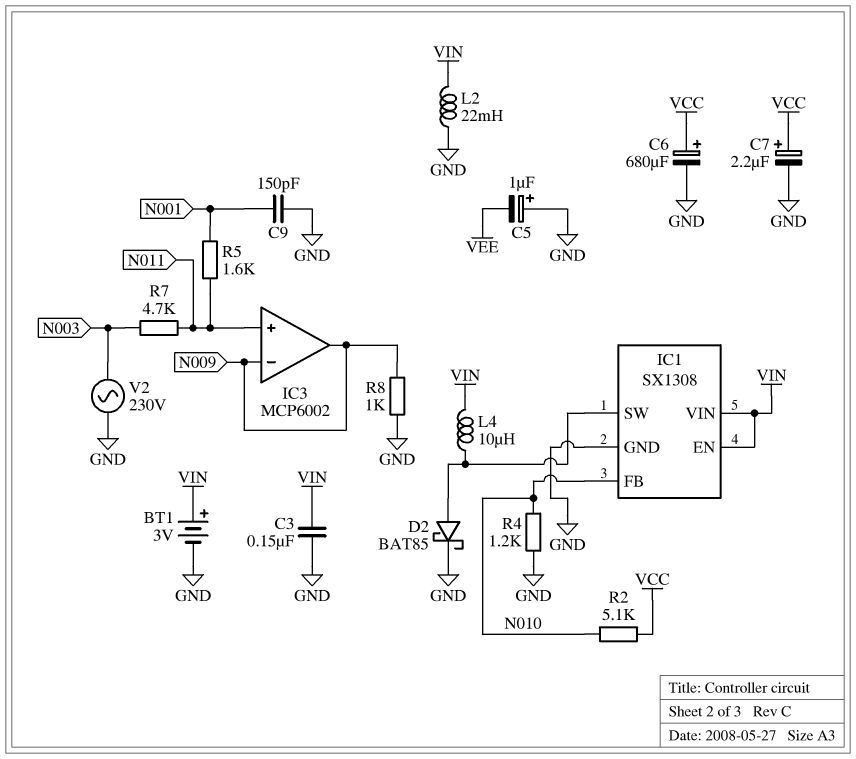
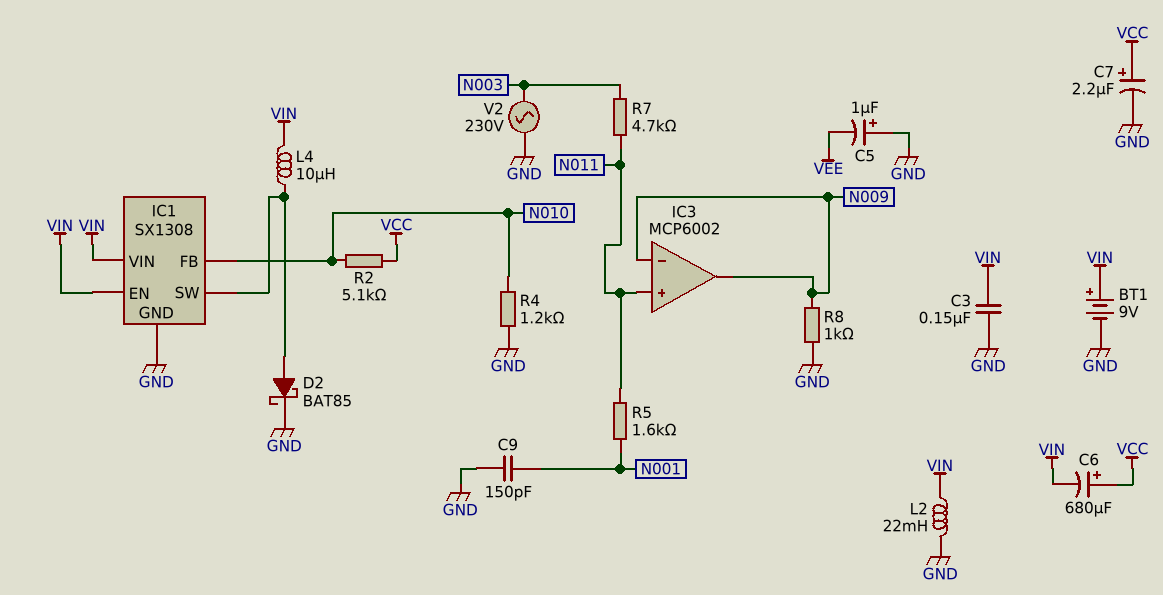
BT1: 3V (plus VIN, minus GND) -> 9V (plus VIN, minus GND)
C6: 680uF (plus VCC, minus GND) -> 680uF (plus VCC, minus VIN)

